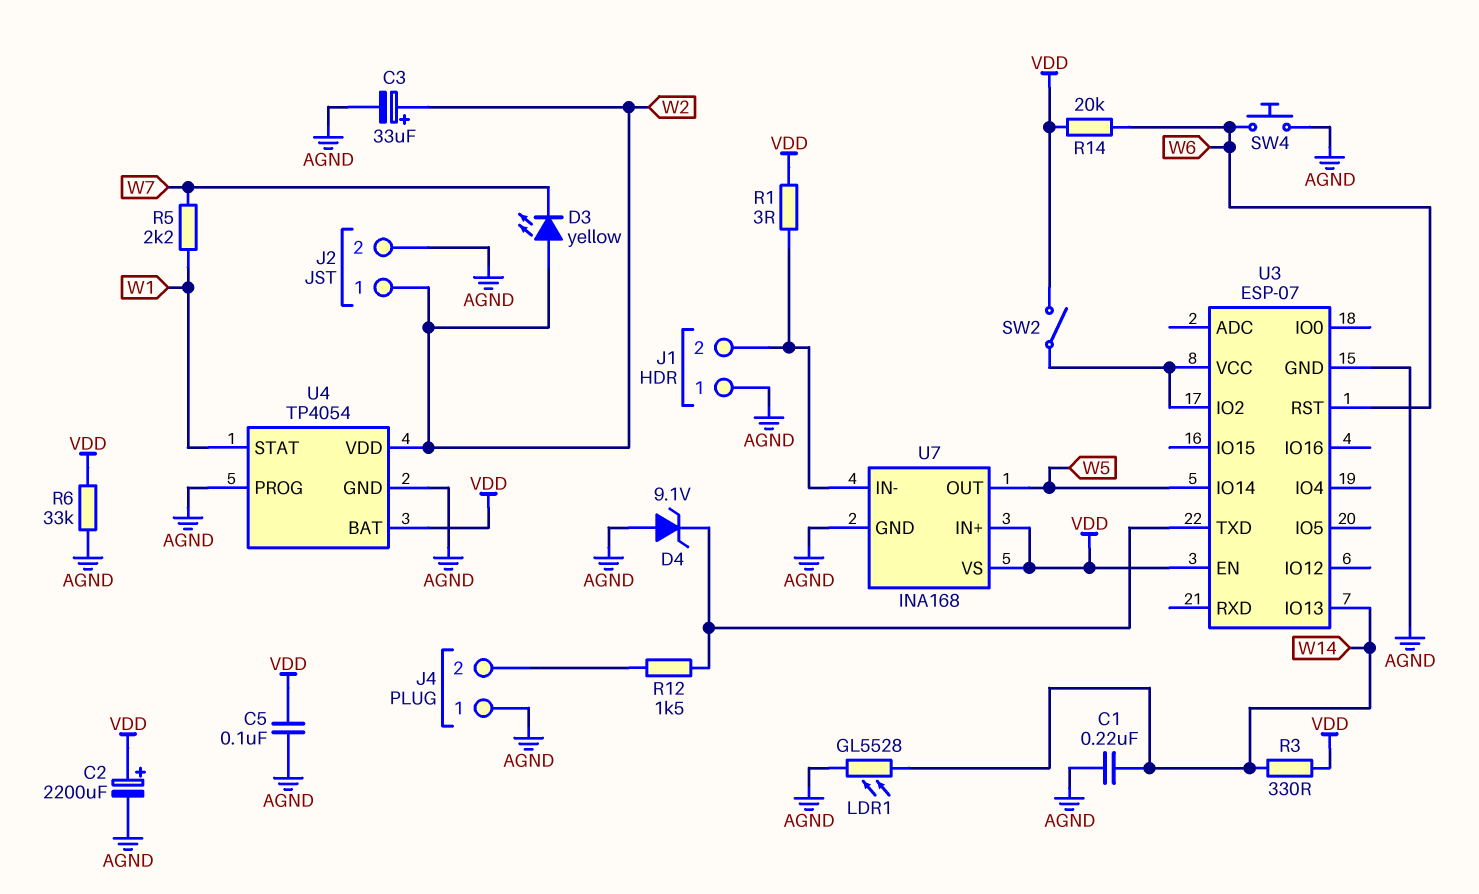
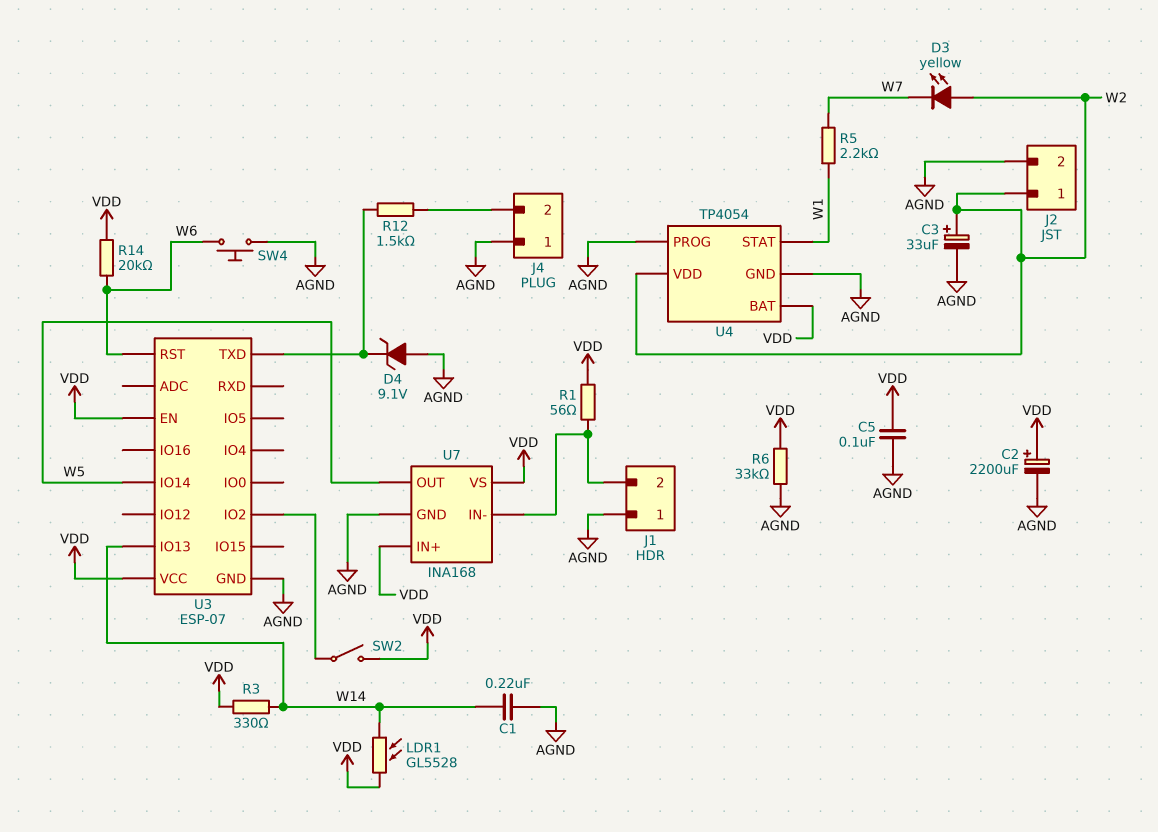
LDR1: GL5528 (AGND, W14) -> GL5528 (VDD, W14)
R1: 3 (J1/2, VDD) -> 56 (J1/2, VDD)
U3 pin VCC: U3/IO2 -> VDD

